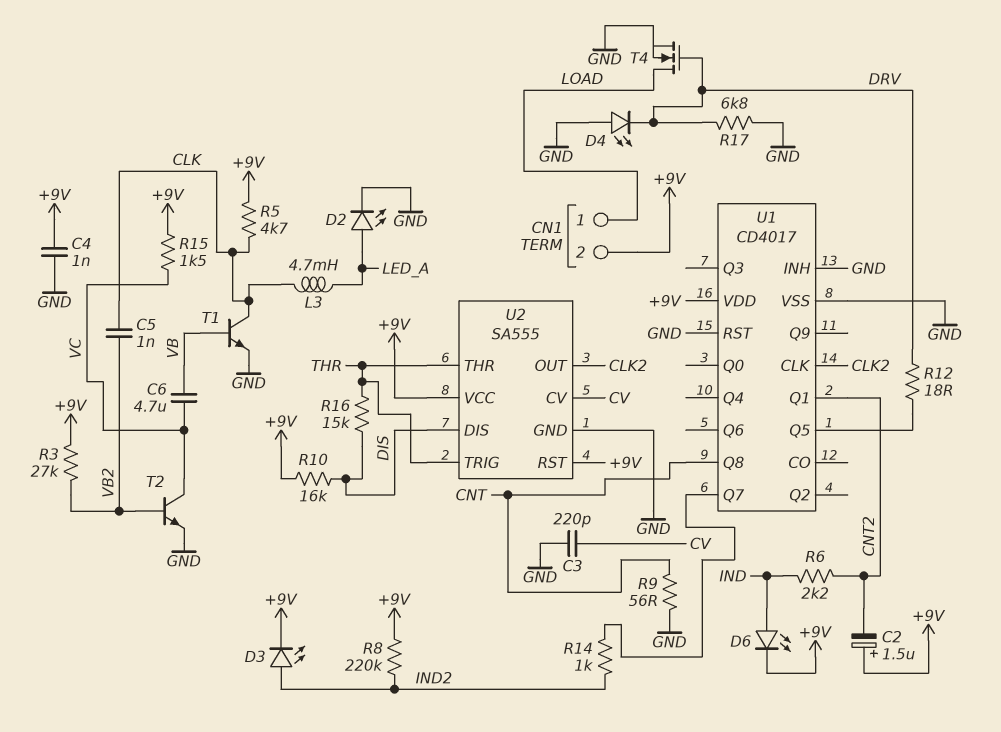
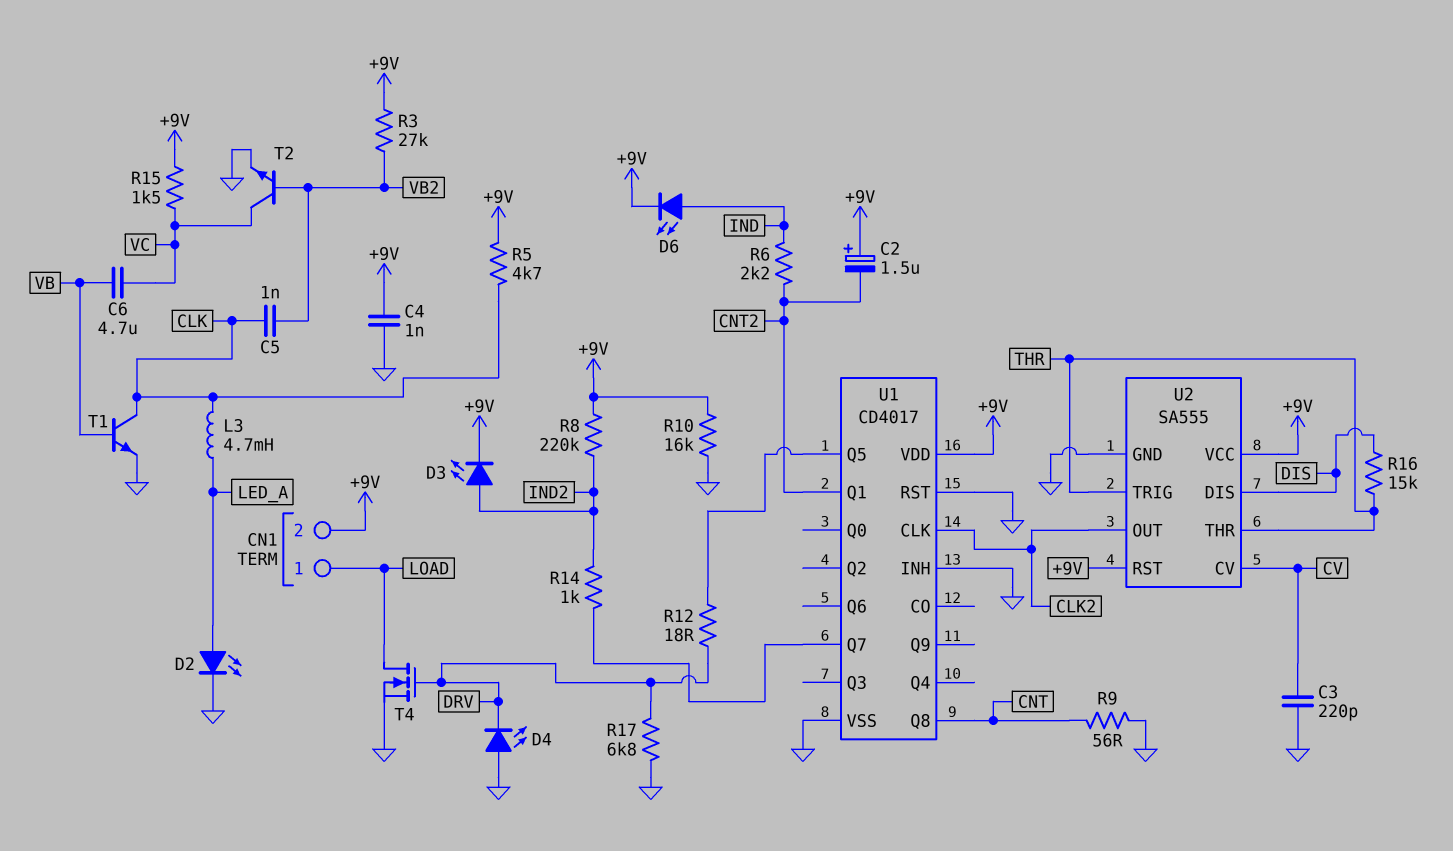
R10: 16k (+9V, DIS) -> 16k (+9V, GND)

